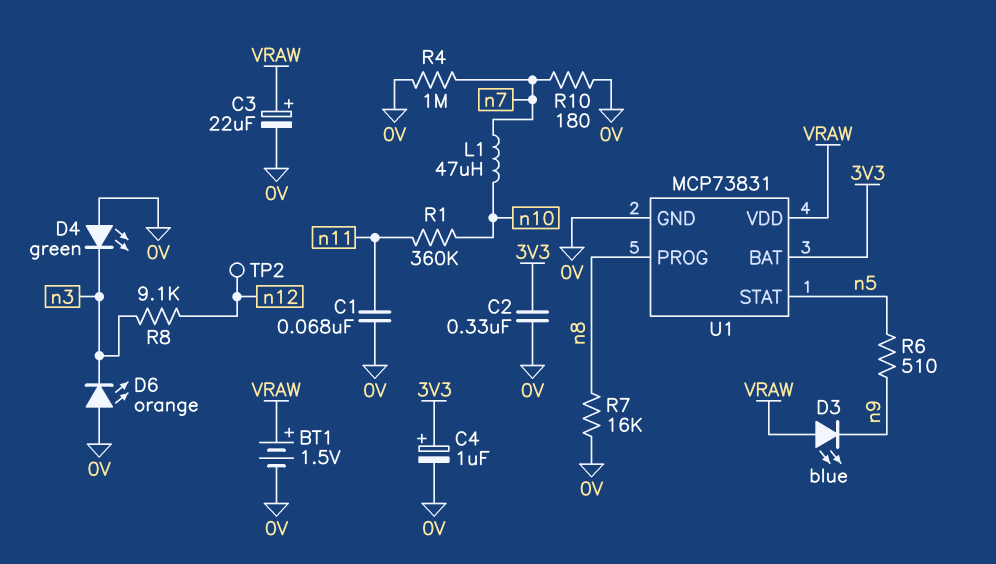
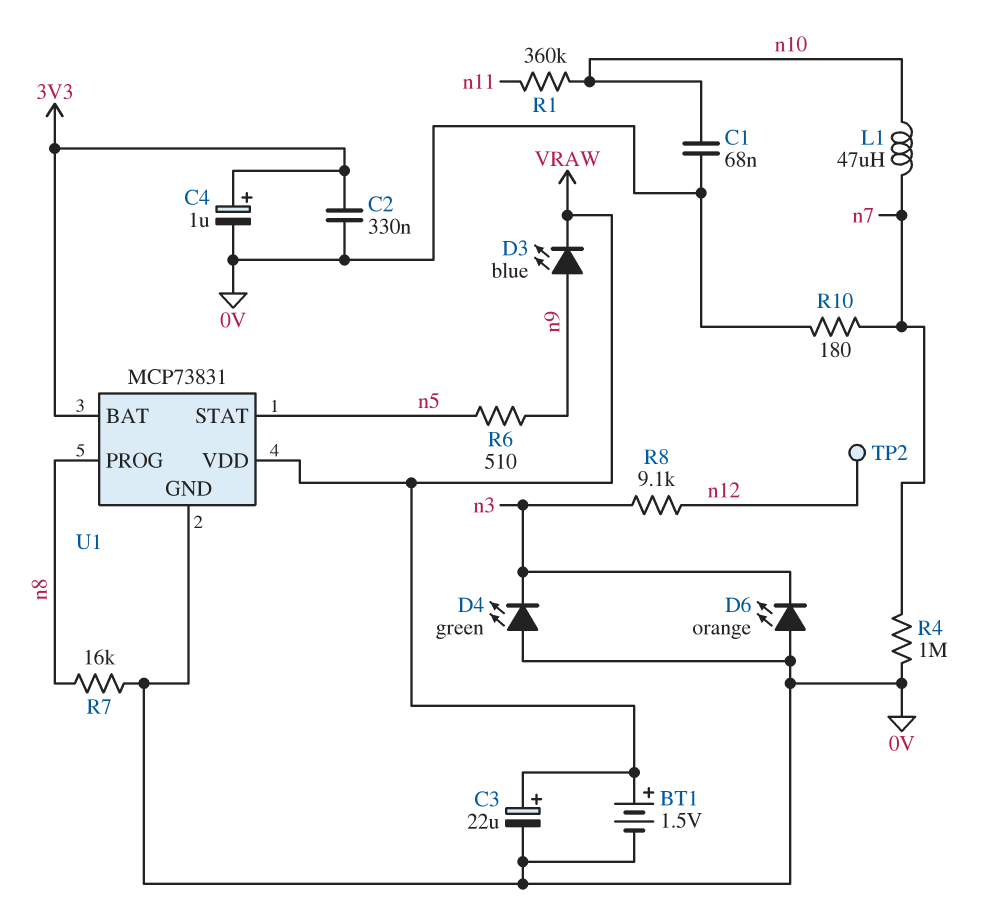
C1: 68nF (0V, n11) -> 68nF (0V, n10)
D3: LED blue (A VRAW, K n9) -> LED blue (A n9, K VRAW)

